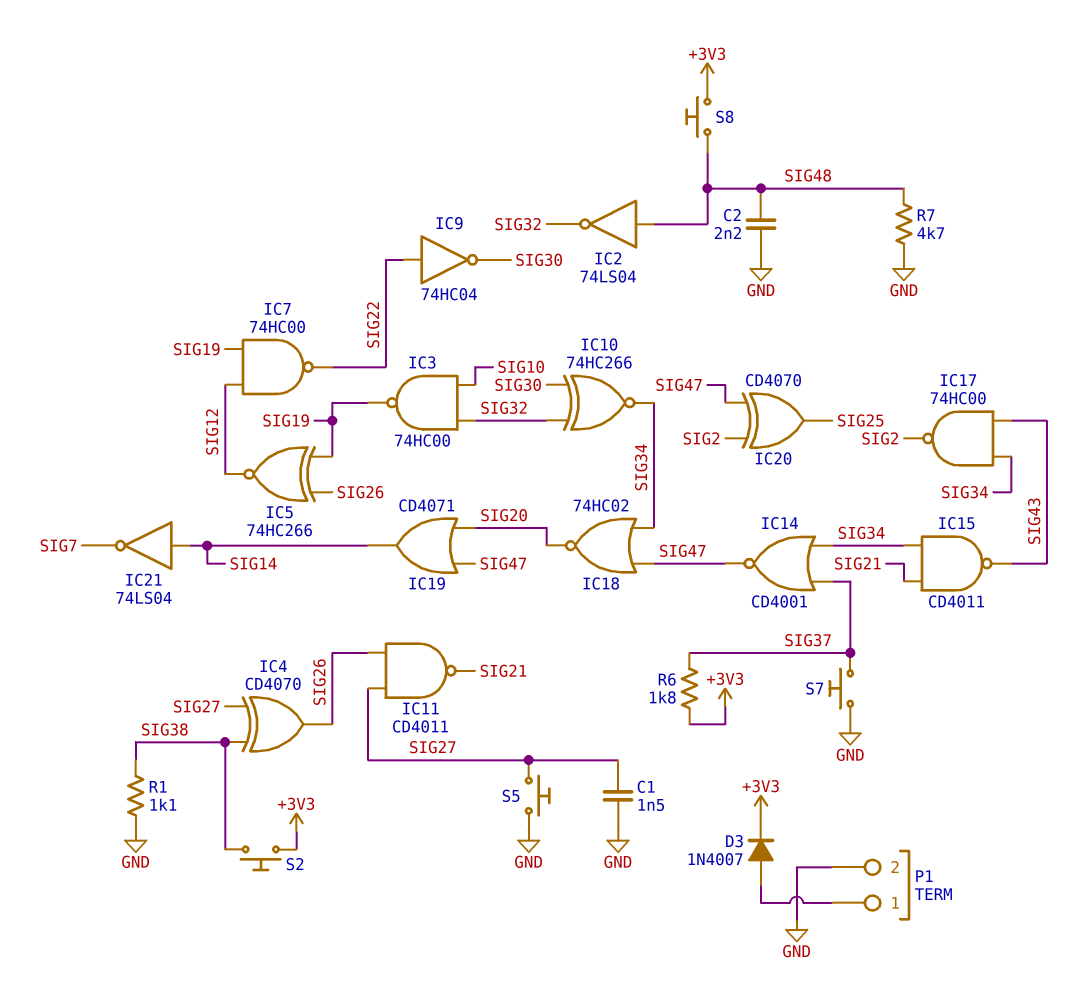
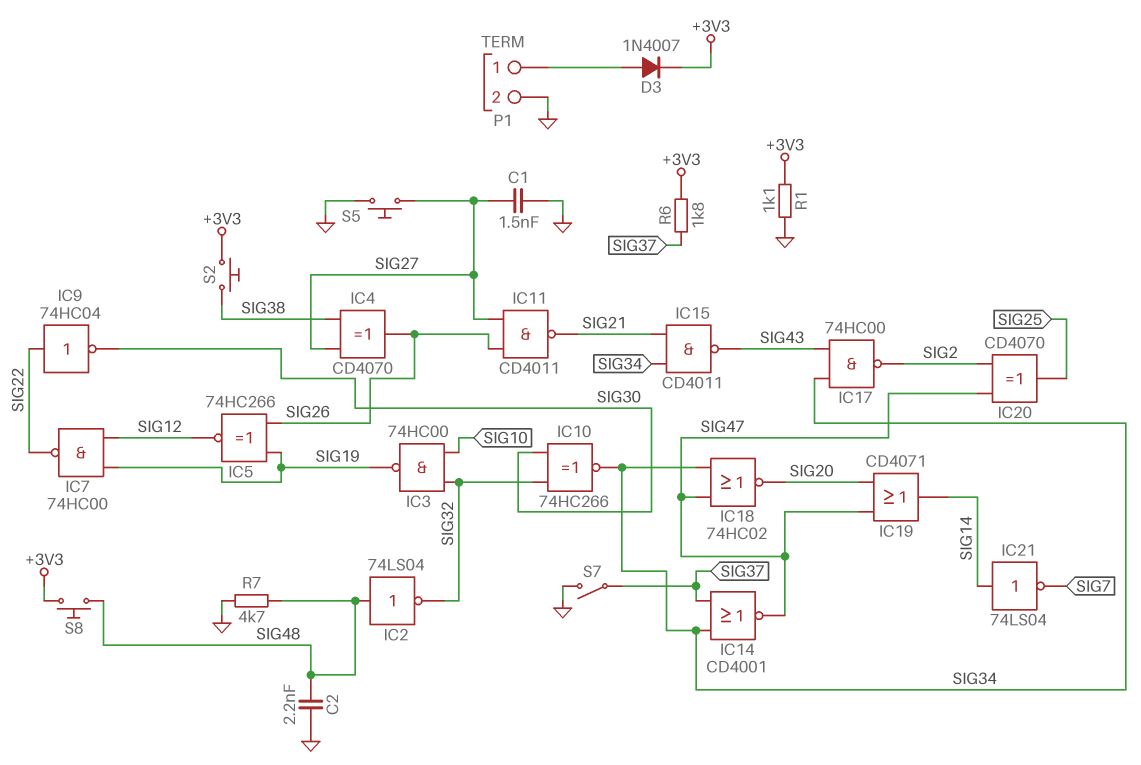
R1: 1.1k (GND, SIG38) -> 1.1k (+3V3, GND)
S7: button (GND, SIG37) -> switch (GND, SIG37)

